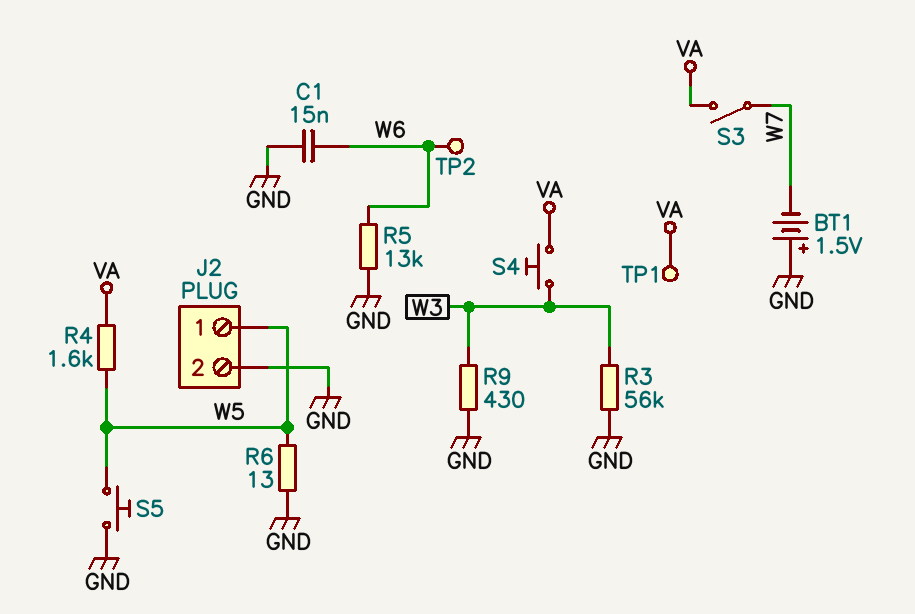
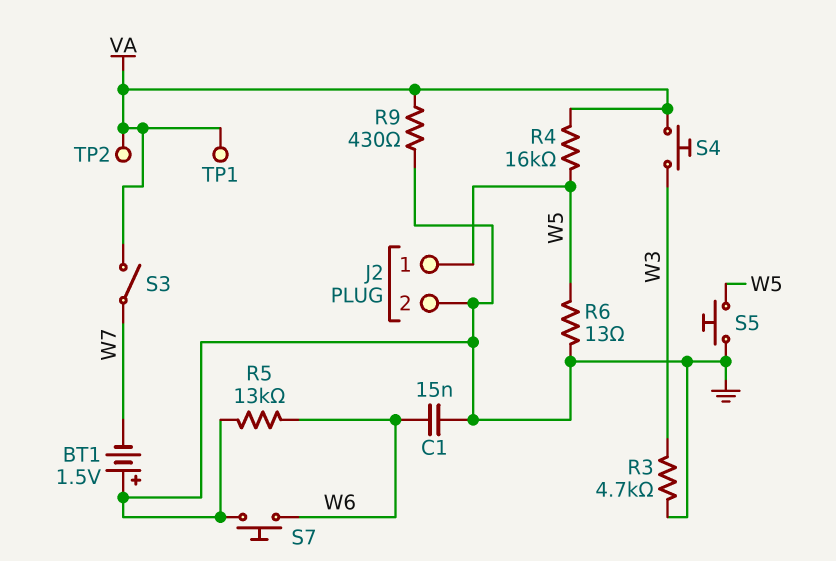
R3: 56k (GND, W3) -> 4.7k (GND, W3)
R4: 1.6k (VA, W5) -> 16k (VA, W5)
R9: 430 (GND, W3) -> 430 (GND, VA)
S7: none -> button (GND, W6)
TP2: test point (W6) -> test point (VA)

